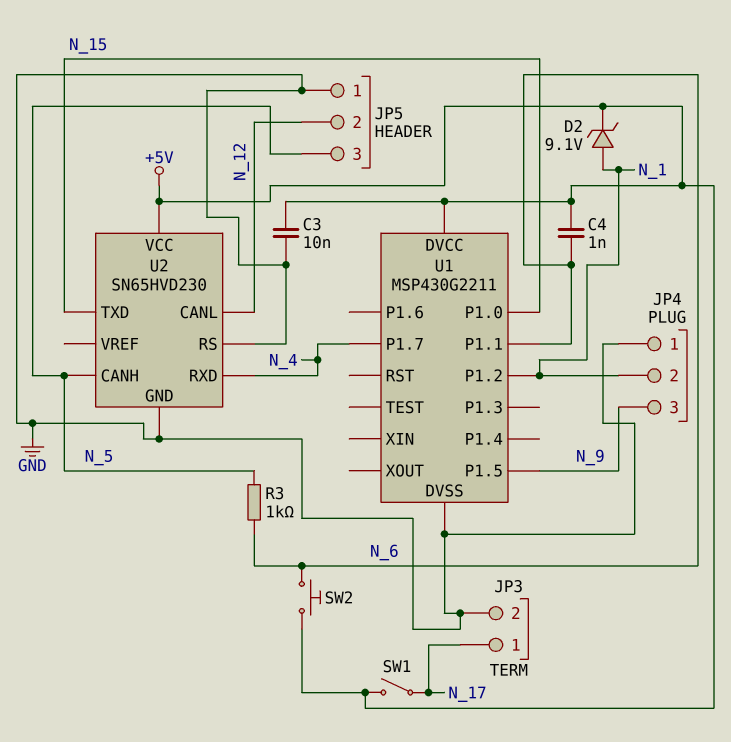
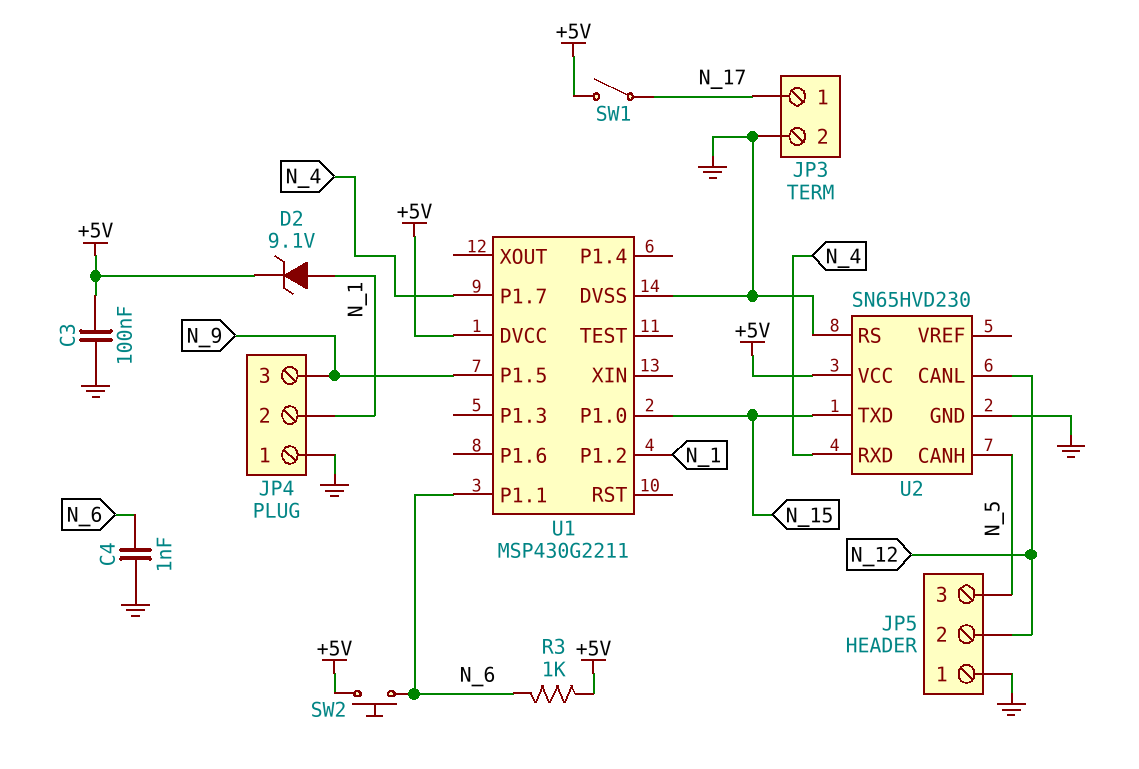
C3: 10nF (+5V, GND) -> 100nF (+5V, GND)
C4: 1nF (+5V, N_6) -> 1nF (GND, N_6)
R3: 1k (N_5, N_6) -> 1k (+5V, N_6)

